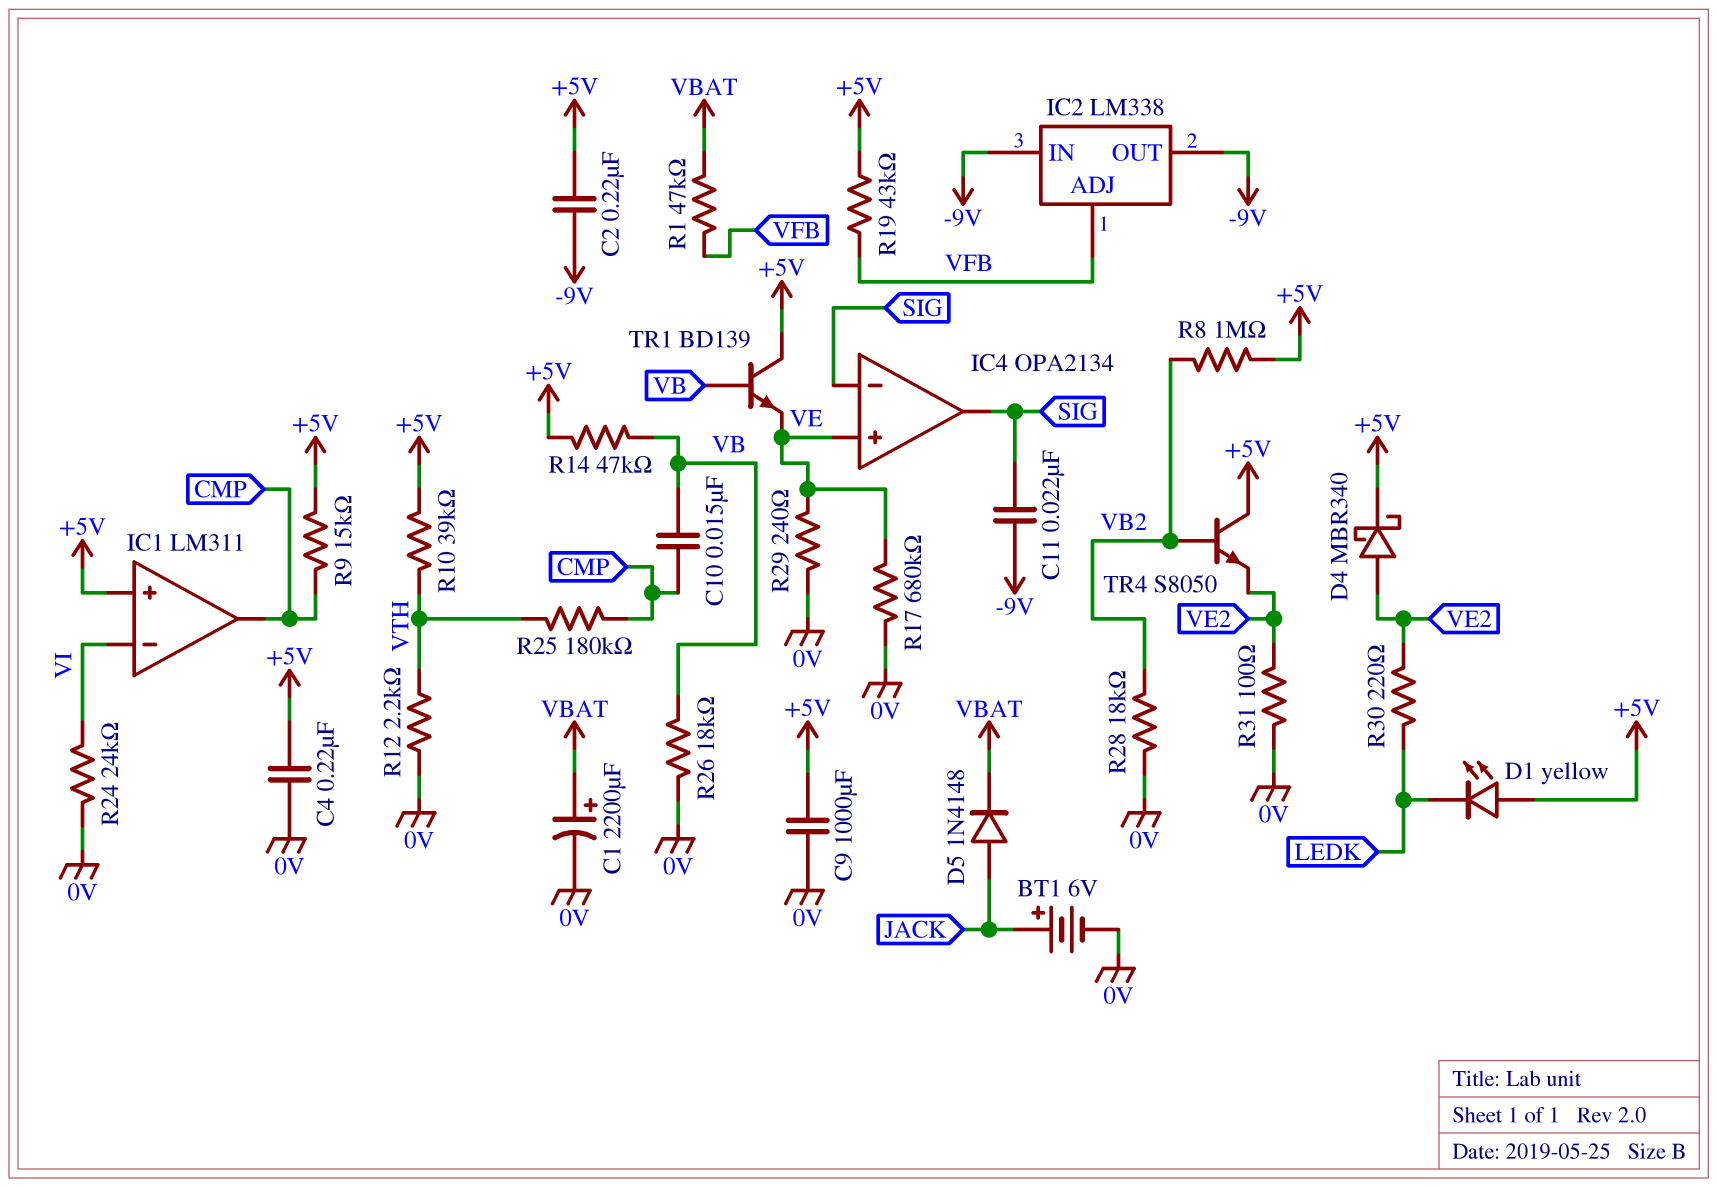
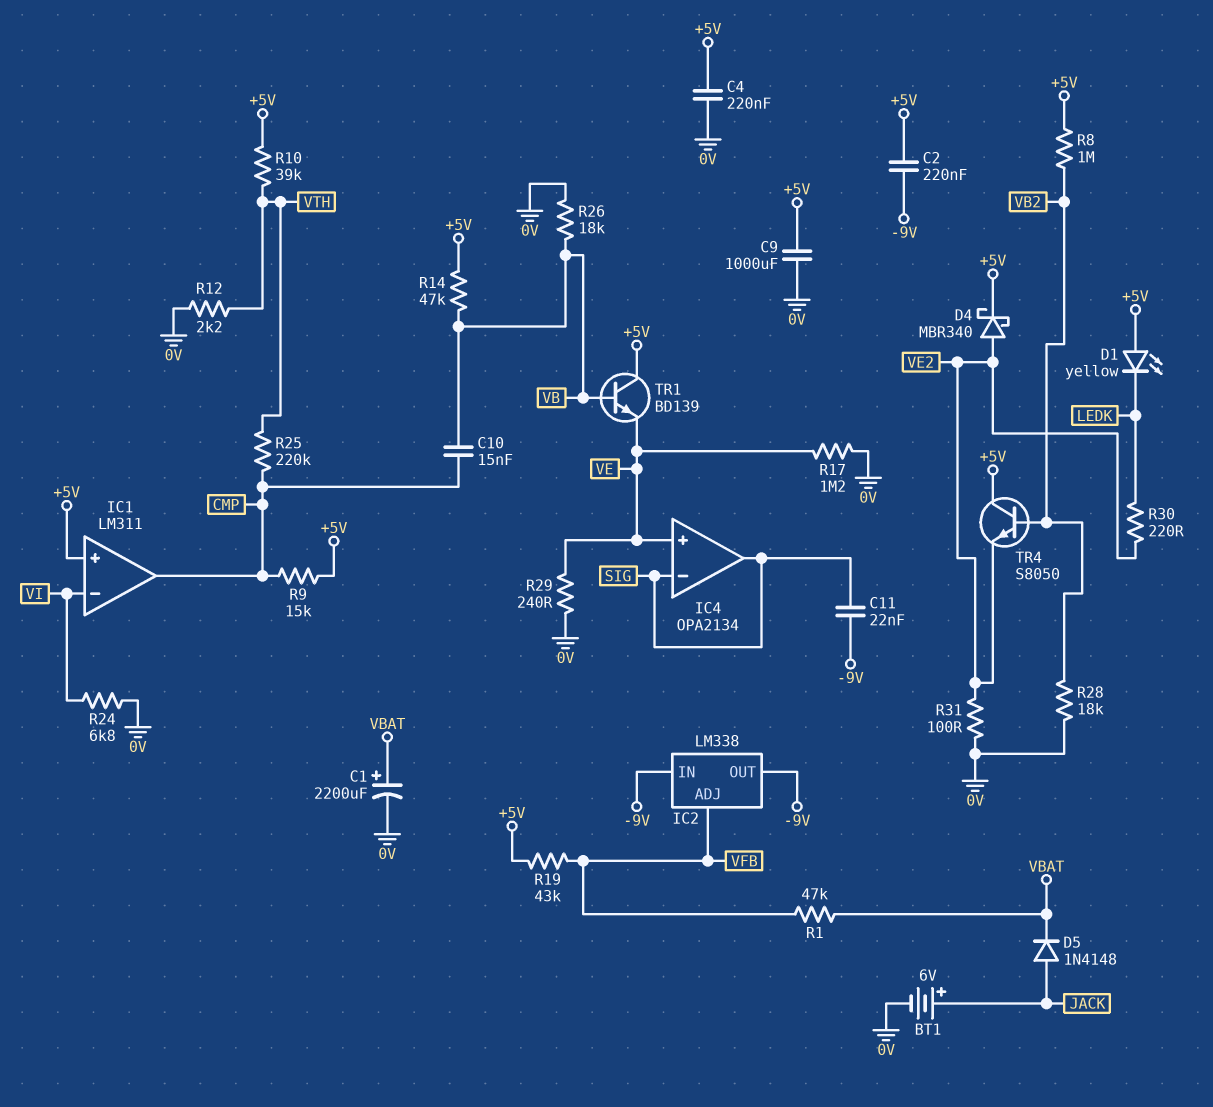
R17: 680k (0V, VE) -> 1.2M (0V, VE)
R24: 24k (0V, VI) -> 6.8k (0V, VI)
R25: 180k (CMP, VTH) -> 220k (CMP, VTH)

